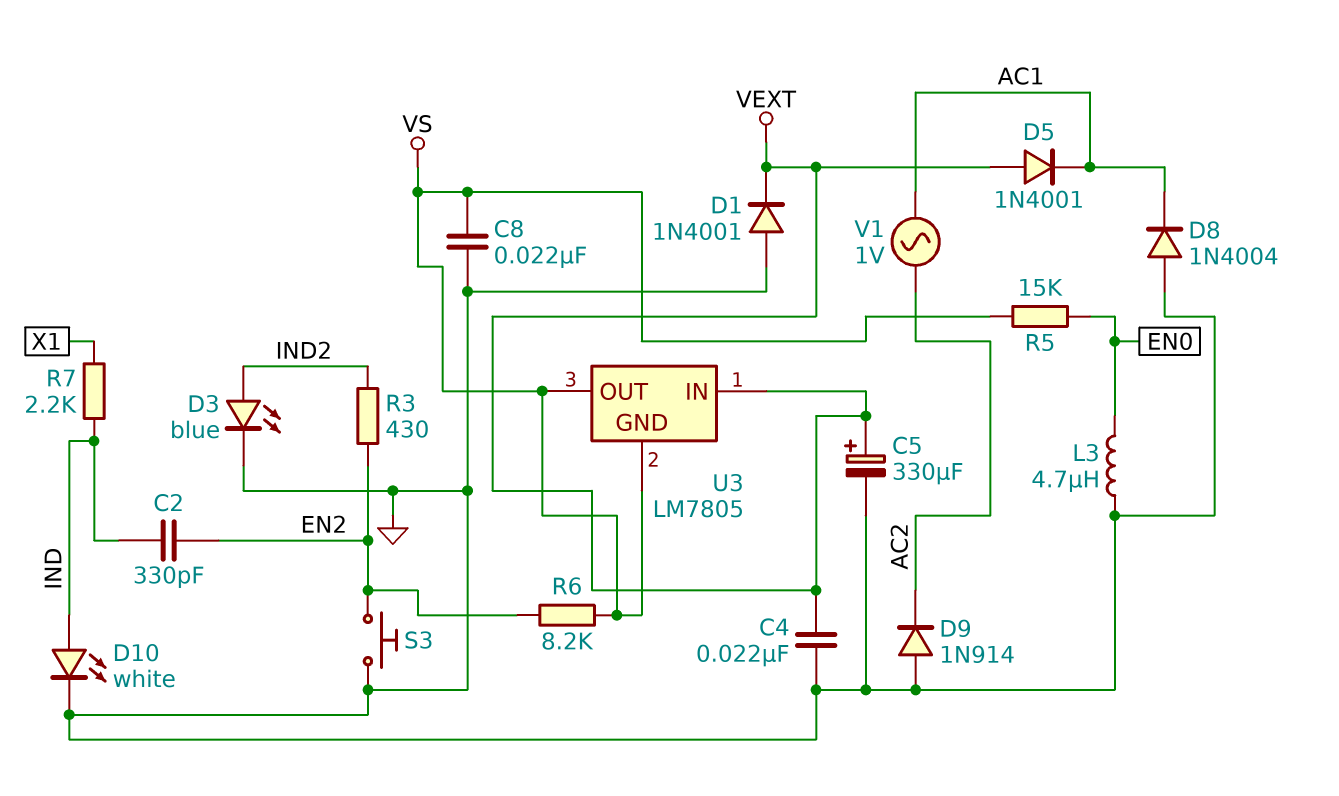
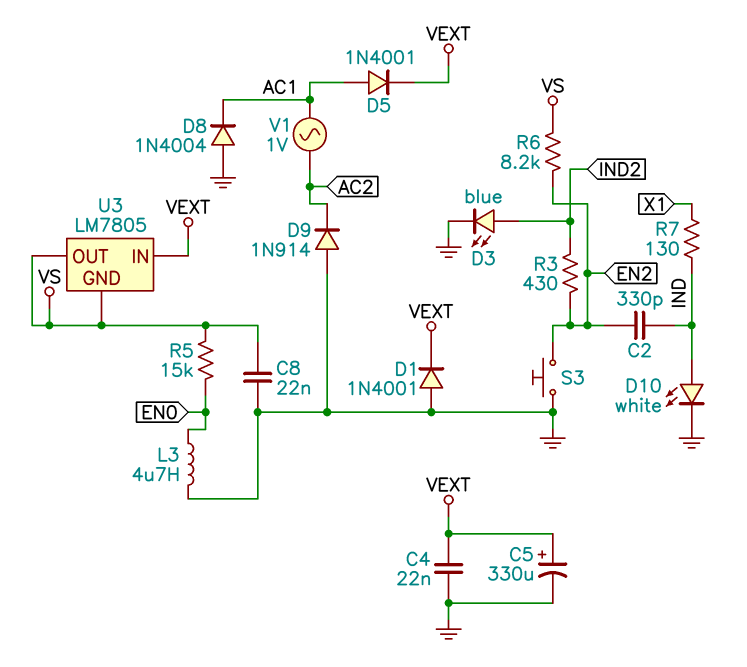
D5: diode 1N4001 (A VEXT, K AC1) -> diode 1N4001 (A AC1, K VEXT)
R7: 2.2k (IND, X1) -> 130 (IND, X1)

